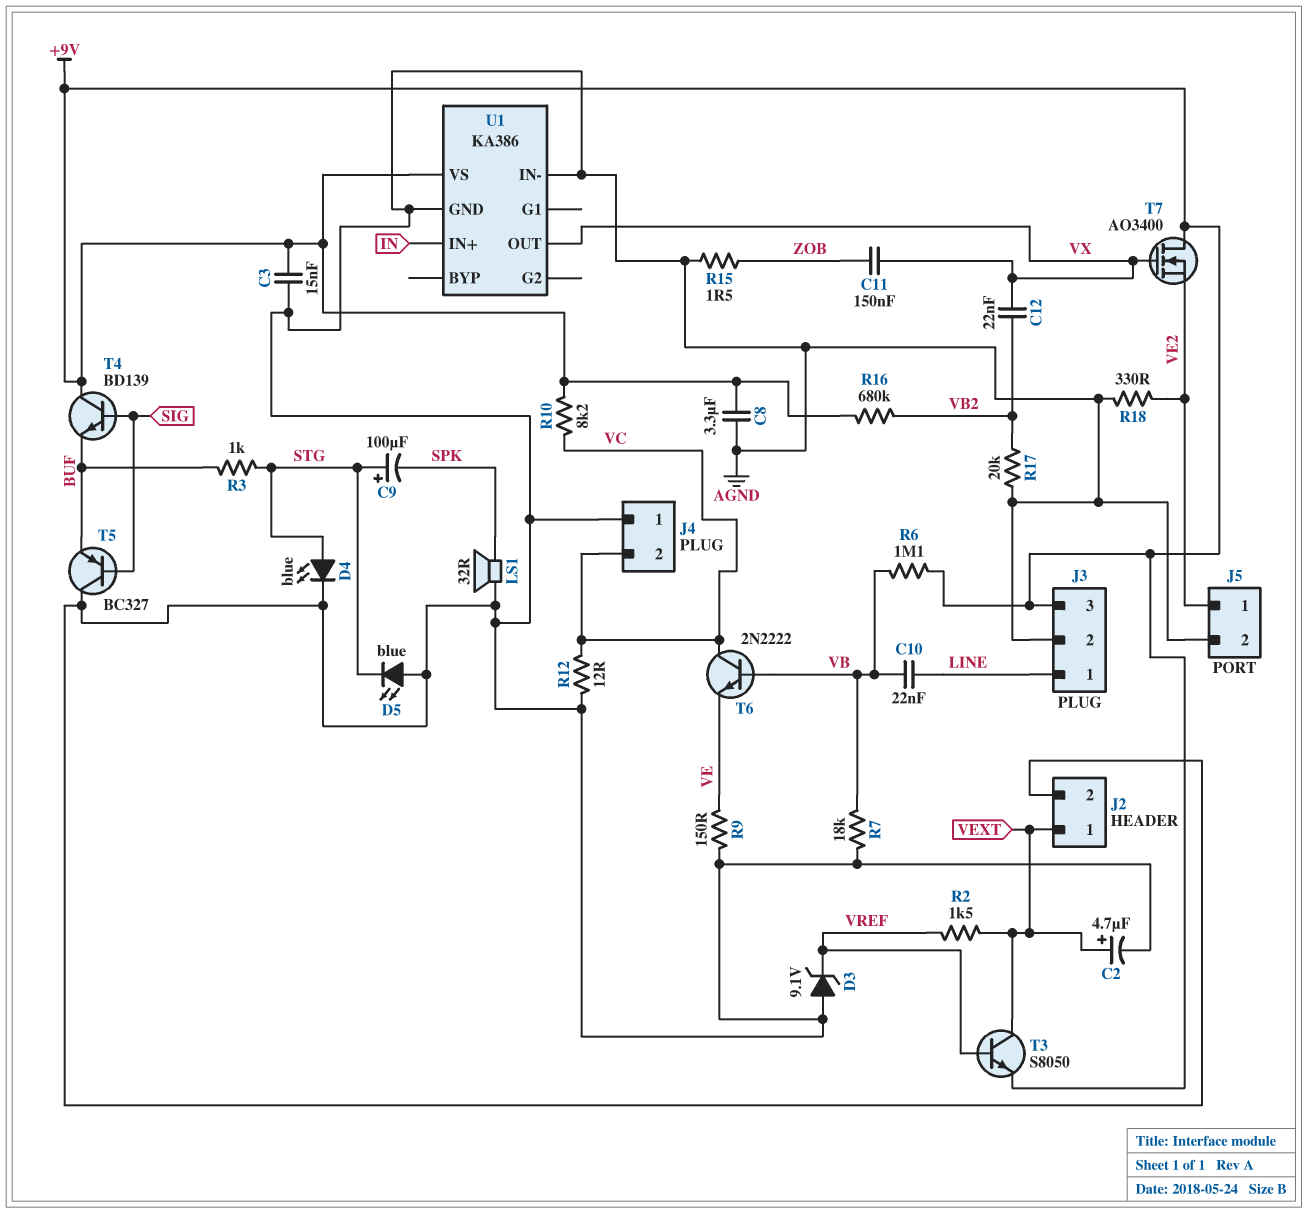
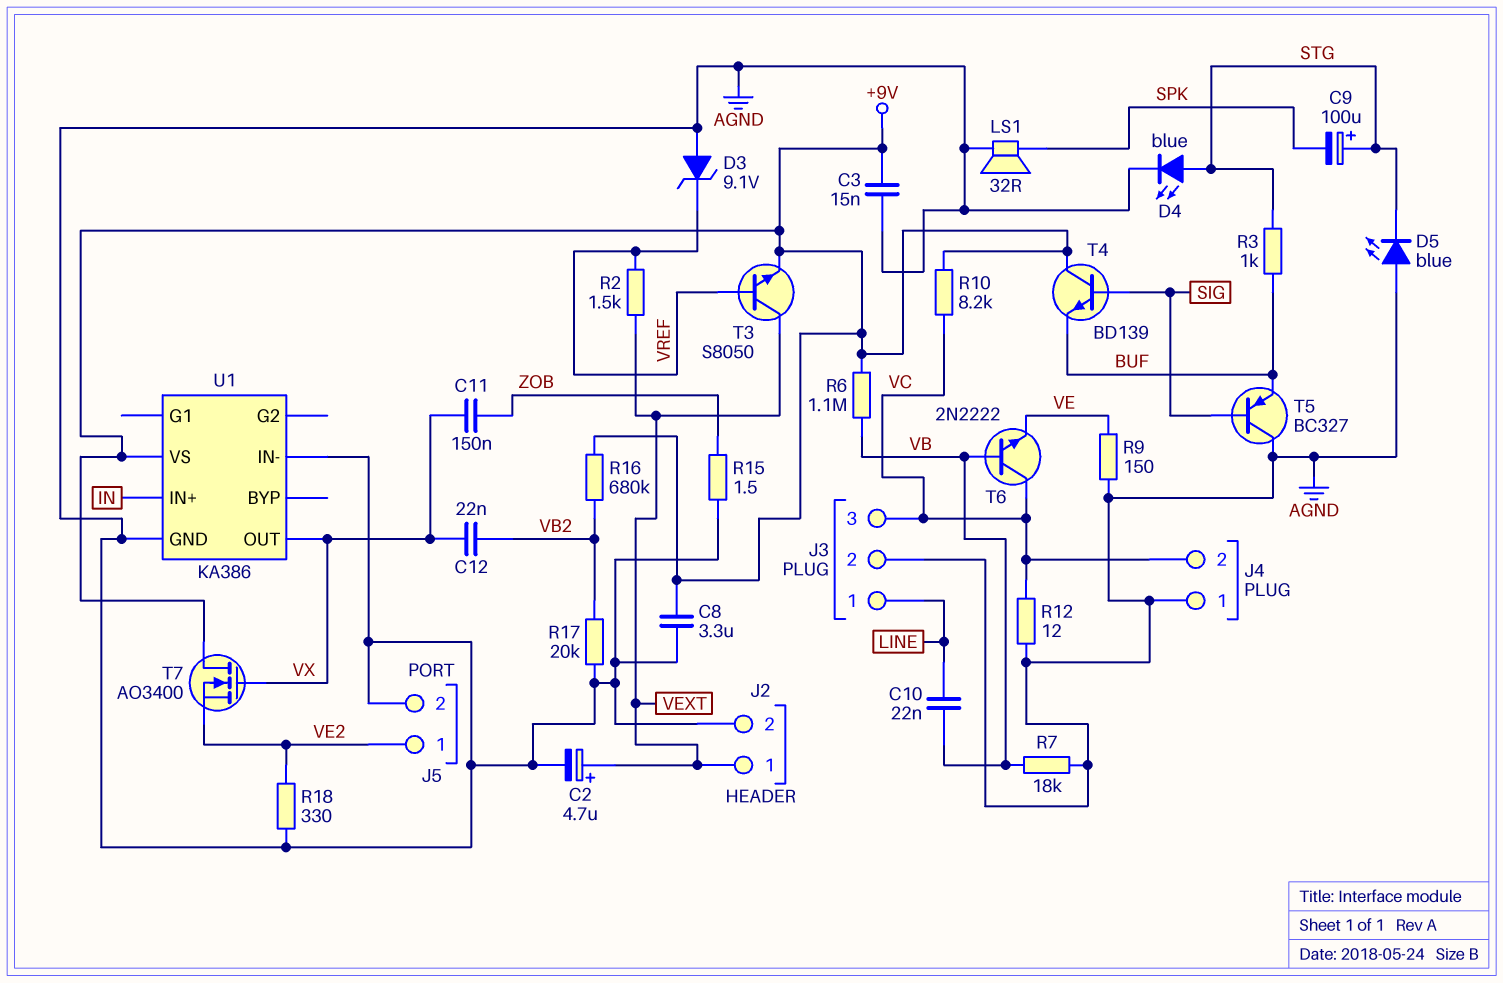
J3 pin 3: +9V -> VC

